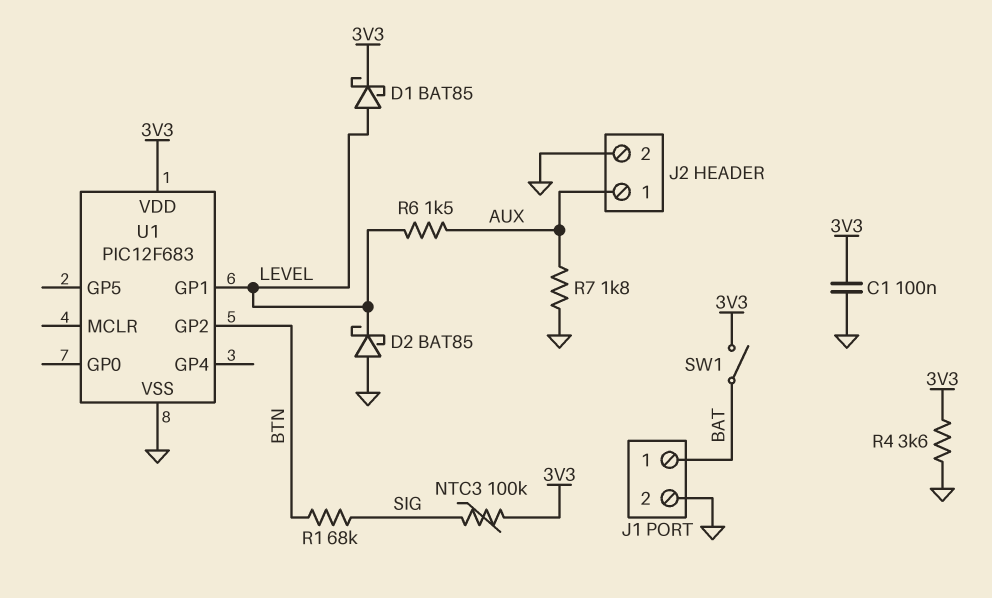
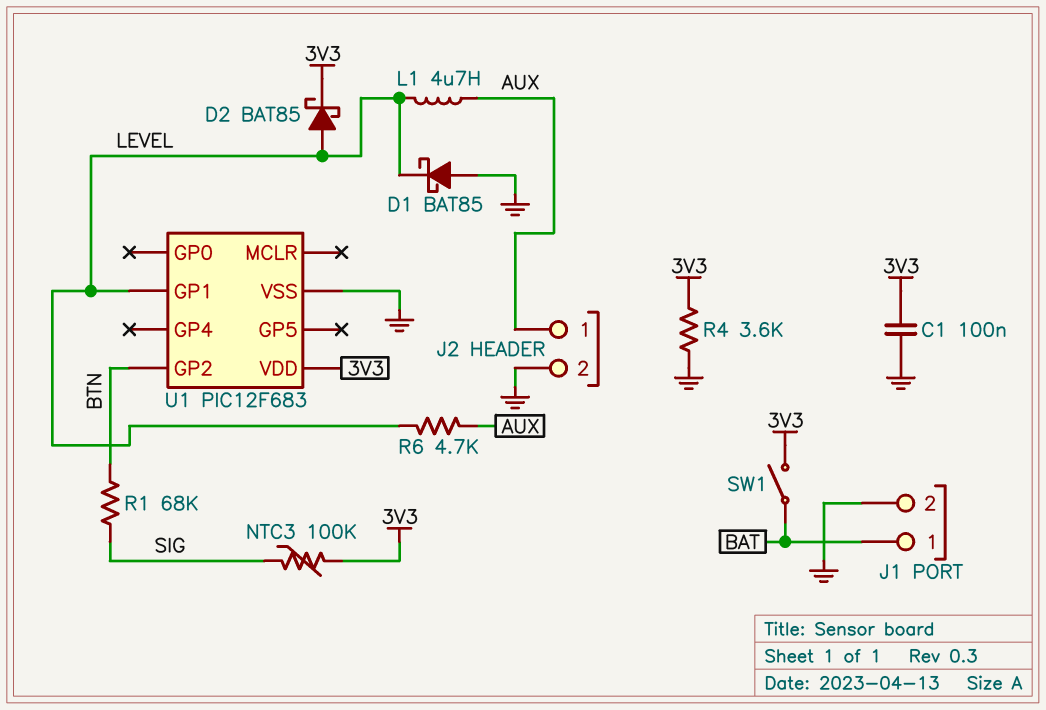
D1: schottky BAT85 (A LEVEL, K 3V3) -> schottky BAT85 (A GND, K LEVEL)
D2: schottky BAT85 (A GND, K LEVEL) -> schottky BAT85 (A LEVEL, K 3V3)
L1: none -> 4.7uH (AUX, LEVEL)
R6: 1.5k (AUX, LEVEL) -> 4.7k (AUX, LEVEL)
R7: 1.8k (AUX, GND) -> none

